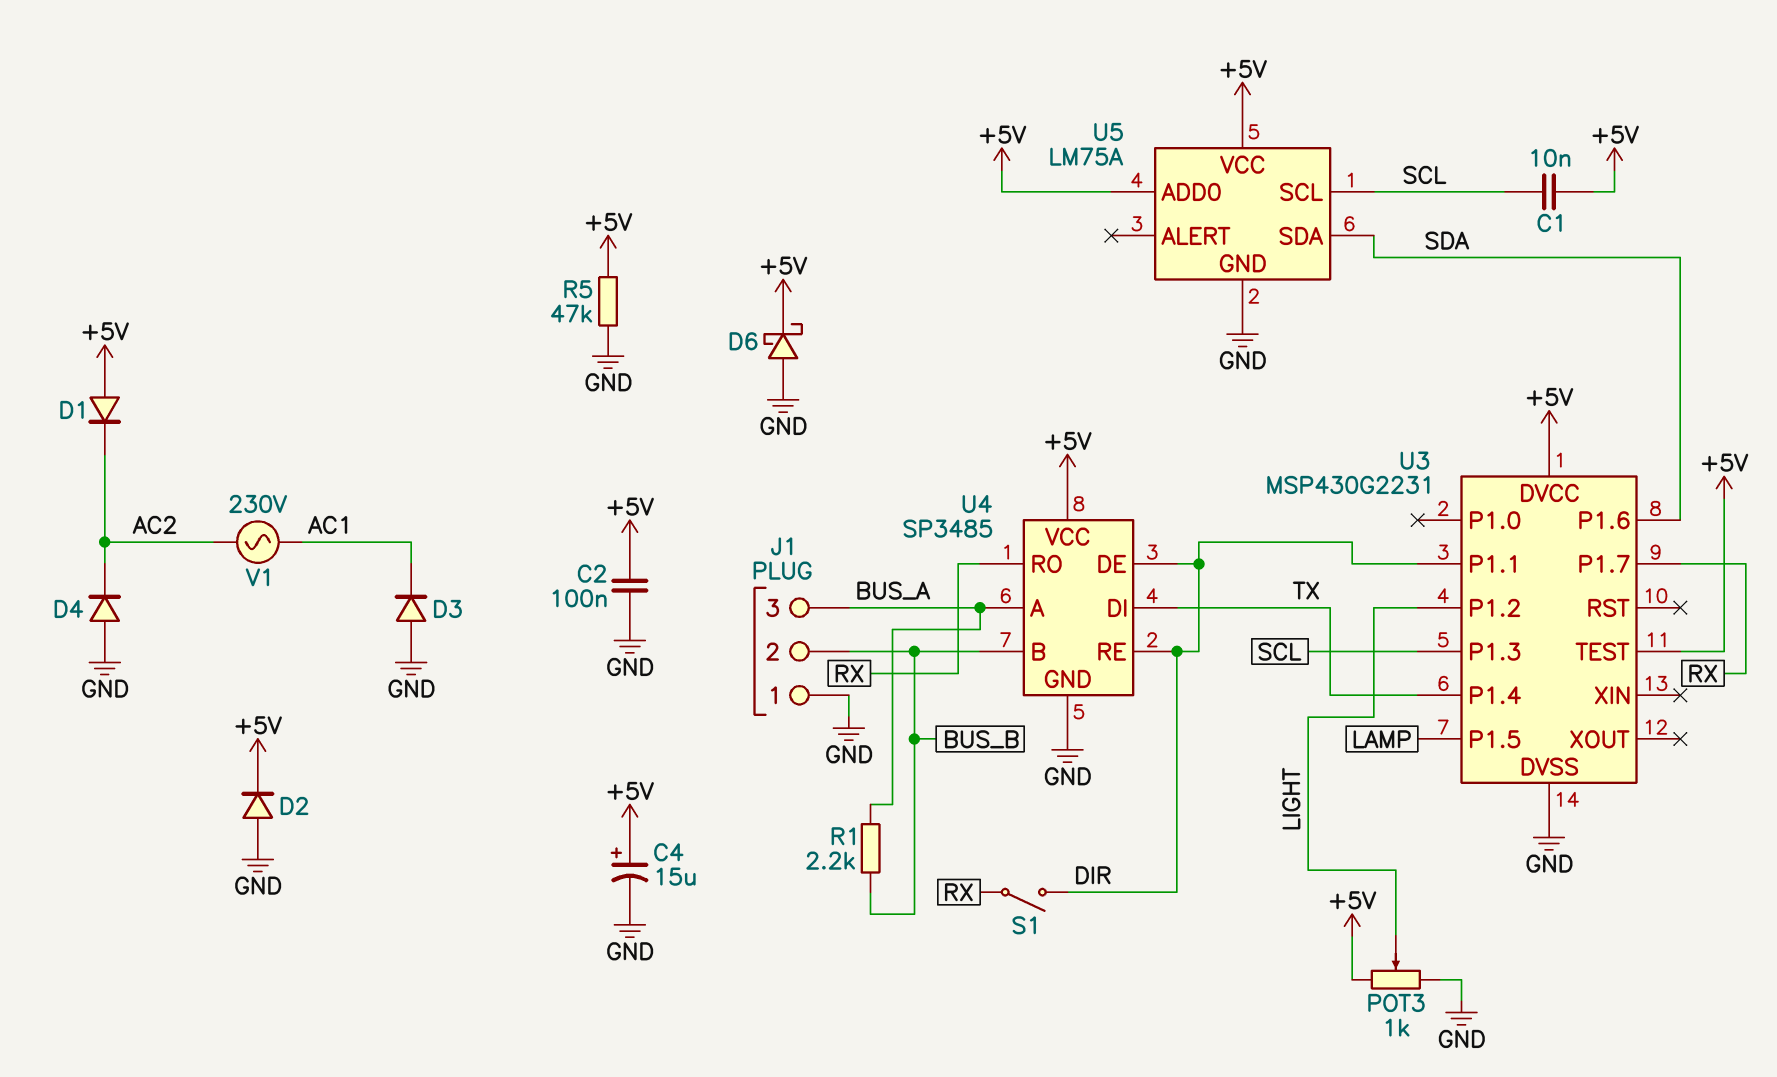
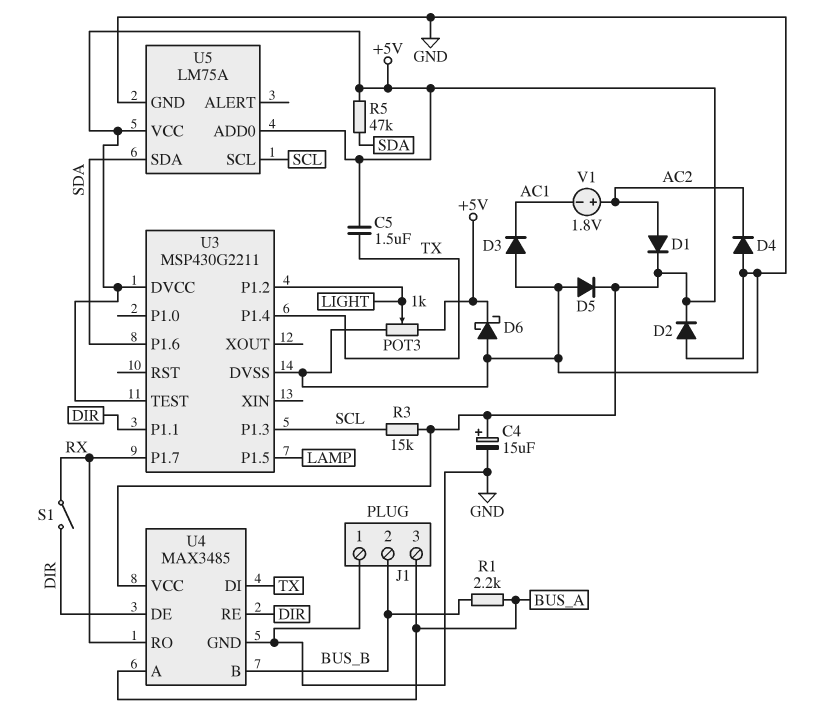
C1: 10nF (+5V, SCL) -> none
C2: 100nF (+5V, GND) -> none
C5: none -> 1.5uF (+5V, TX)
D1: diode (A +5V, K AC2) -> diode (A AC2, K +5V)
D5: none -> diode (A GND, K +5V)
R3: none -> 15k (+5V, SCL)
R5: 47k (+5V, GND) -> 47k (+5V, SDA)
U3: MSP430G2231 -> MSP430G2211
U4: SP3485 -> MAX3485
V1: AC 230V (AC1, AC2) -> 1.8V (plus AC2, minus AC1)

